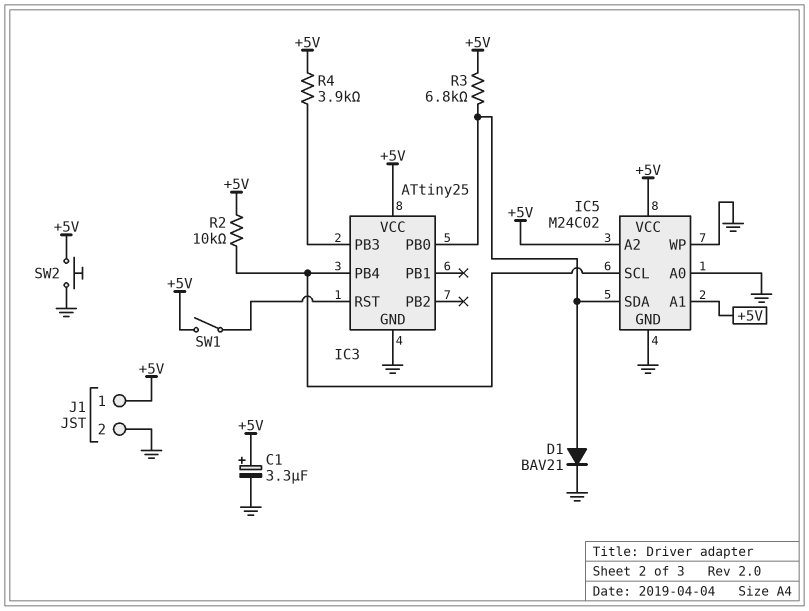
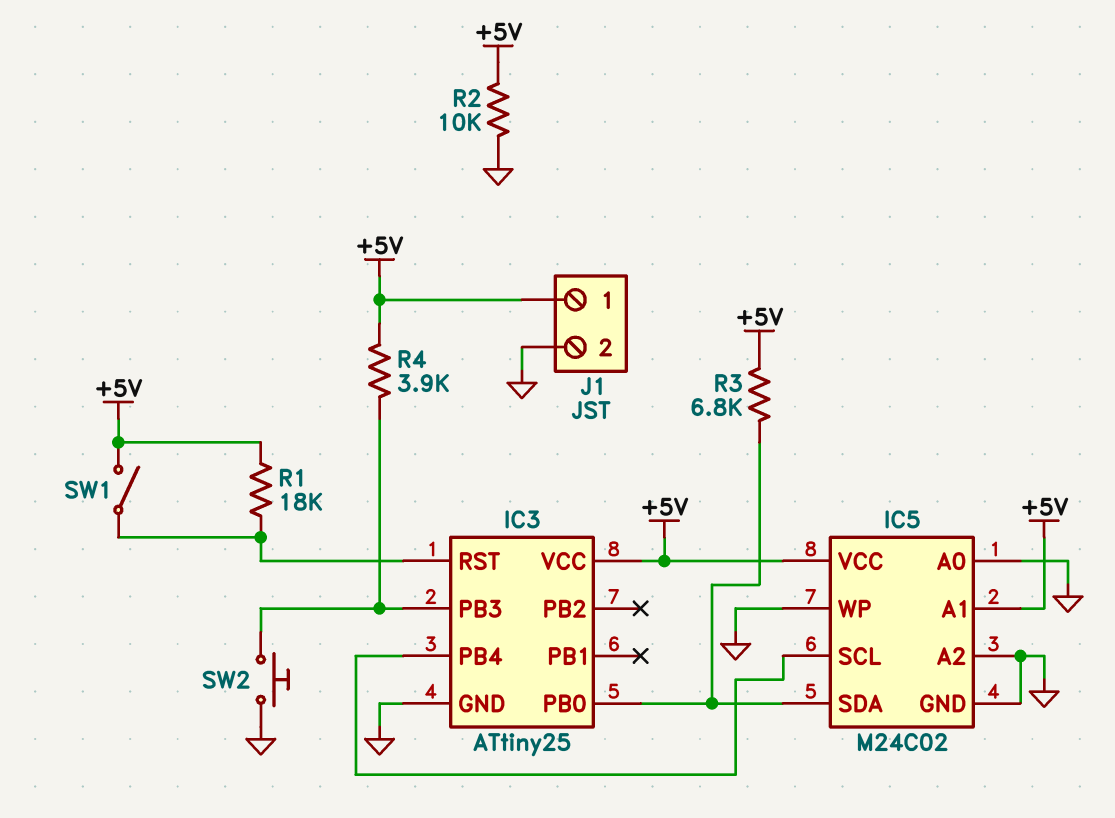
C1: 3.3uF (plus +5V, minus GND) -> none
D1: diode BAV21 (A IC3/PB0, K GND) -> none
IC5 pin A2: +5V -> GND
R1: none -> 18k (+5V, IC3/RST)
R2: 10k (+5V, IC3/PB4) -> 10k (+5V, GND)
SW2: button (+5V, GND) -> button (GND, IC3/PB3)

